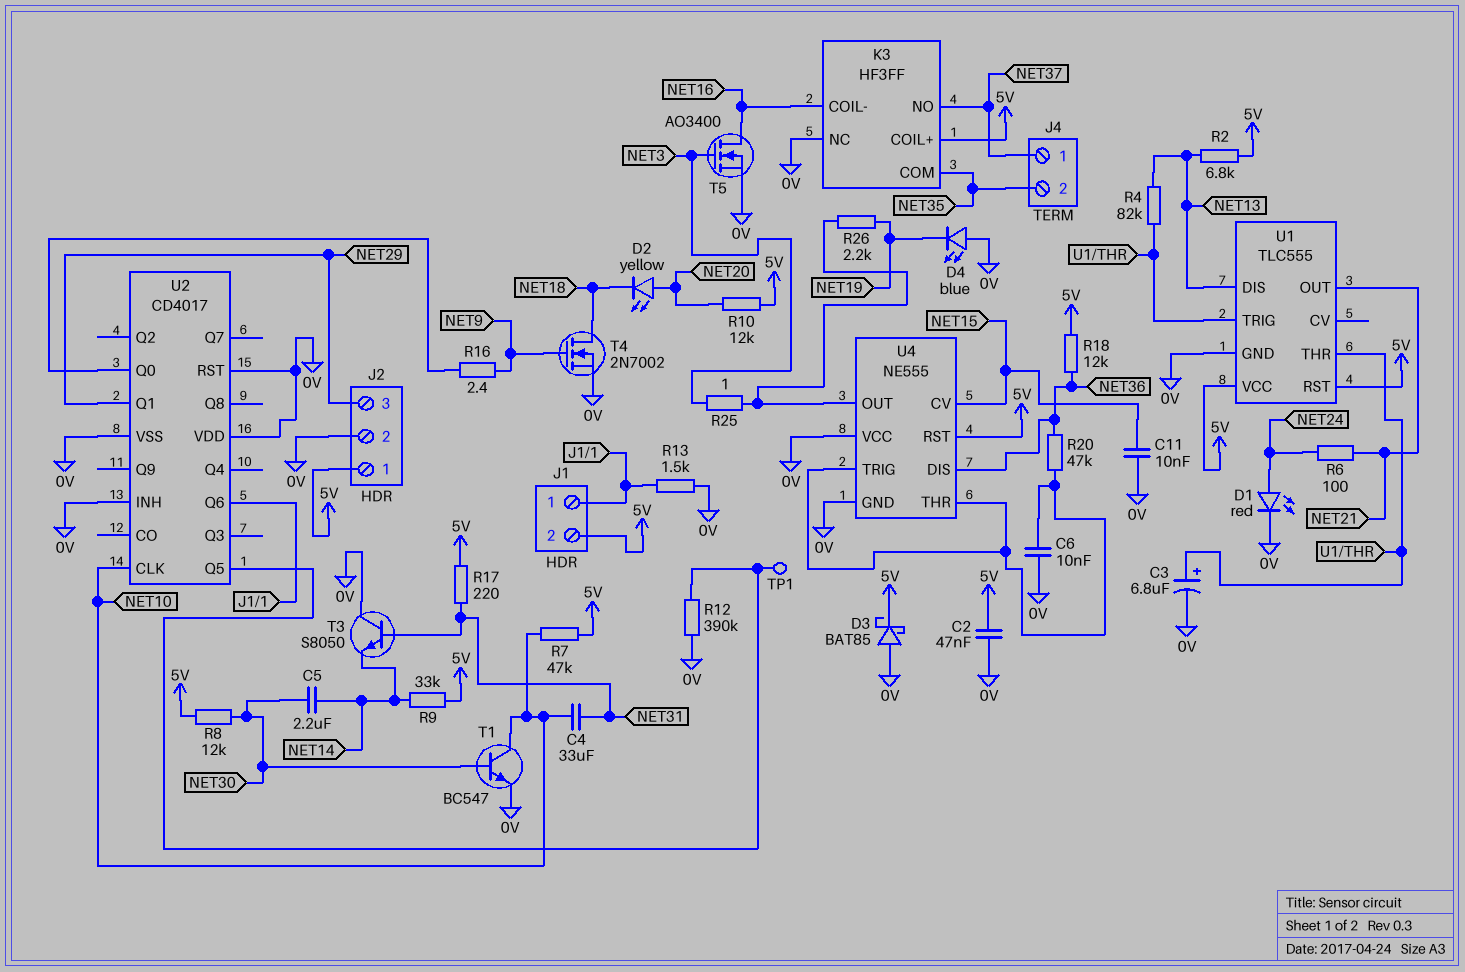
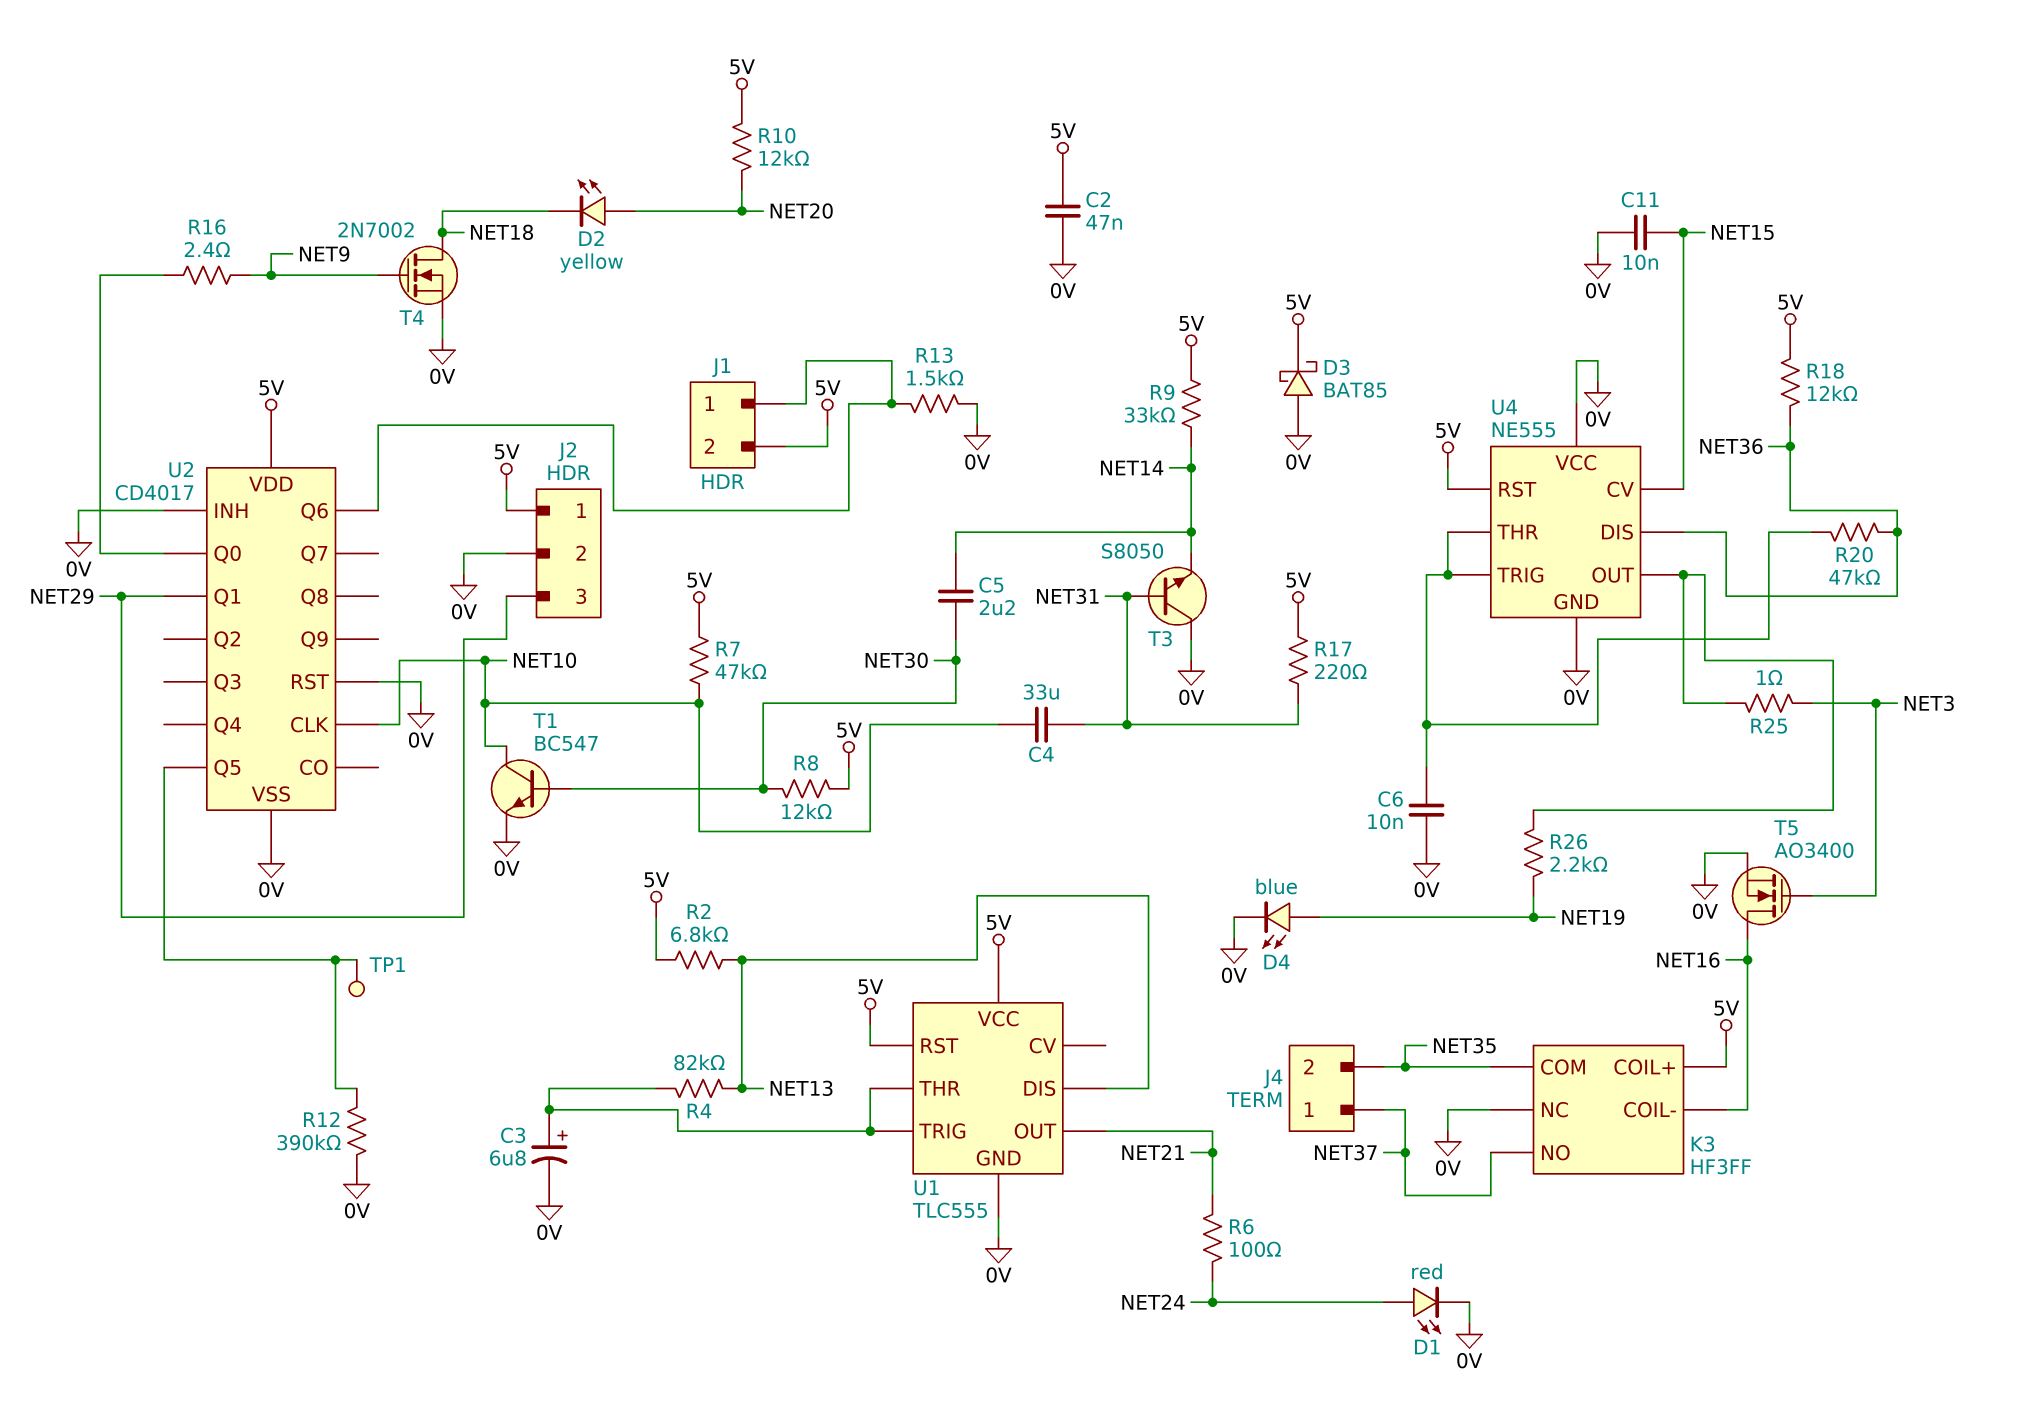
D4: LED blue (A 0V, K NET19) -> LED blue (A NET19, K 0V)
U2 pin VDD: 0V -> 5V

